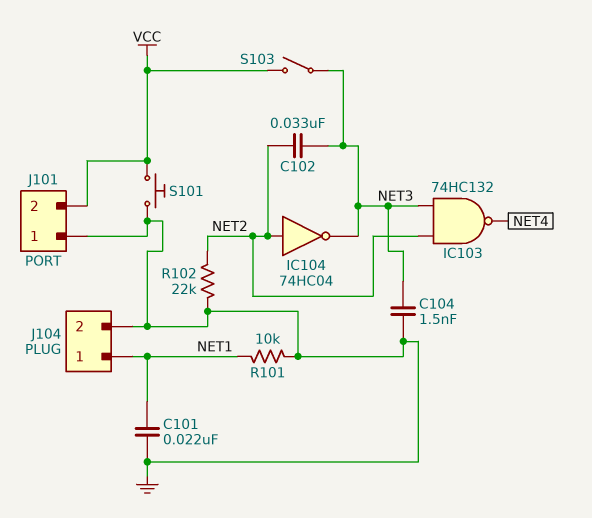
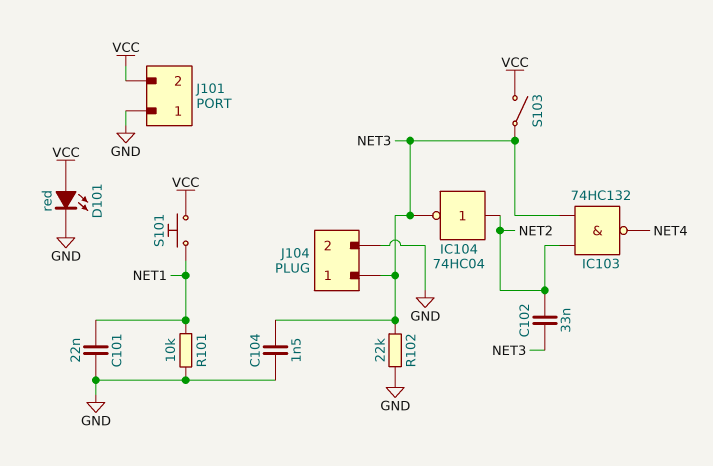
D101: none -> LED red (A VCC, K GND)
J104 pin 1: NET1 -> NET3
R102: 22k (GND, NET2) -> 22k (GND, NET3)
S101: button (GND, VCC) -> button (NET1, VCC)

